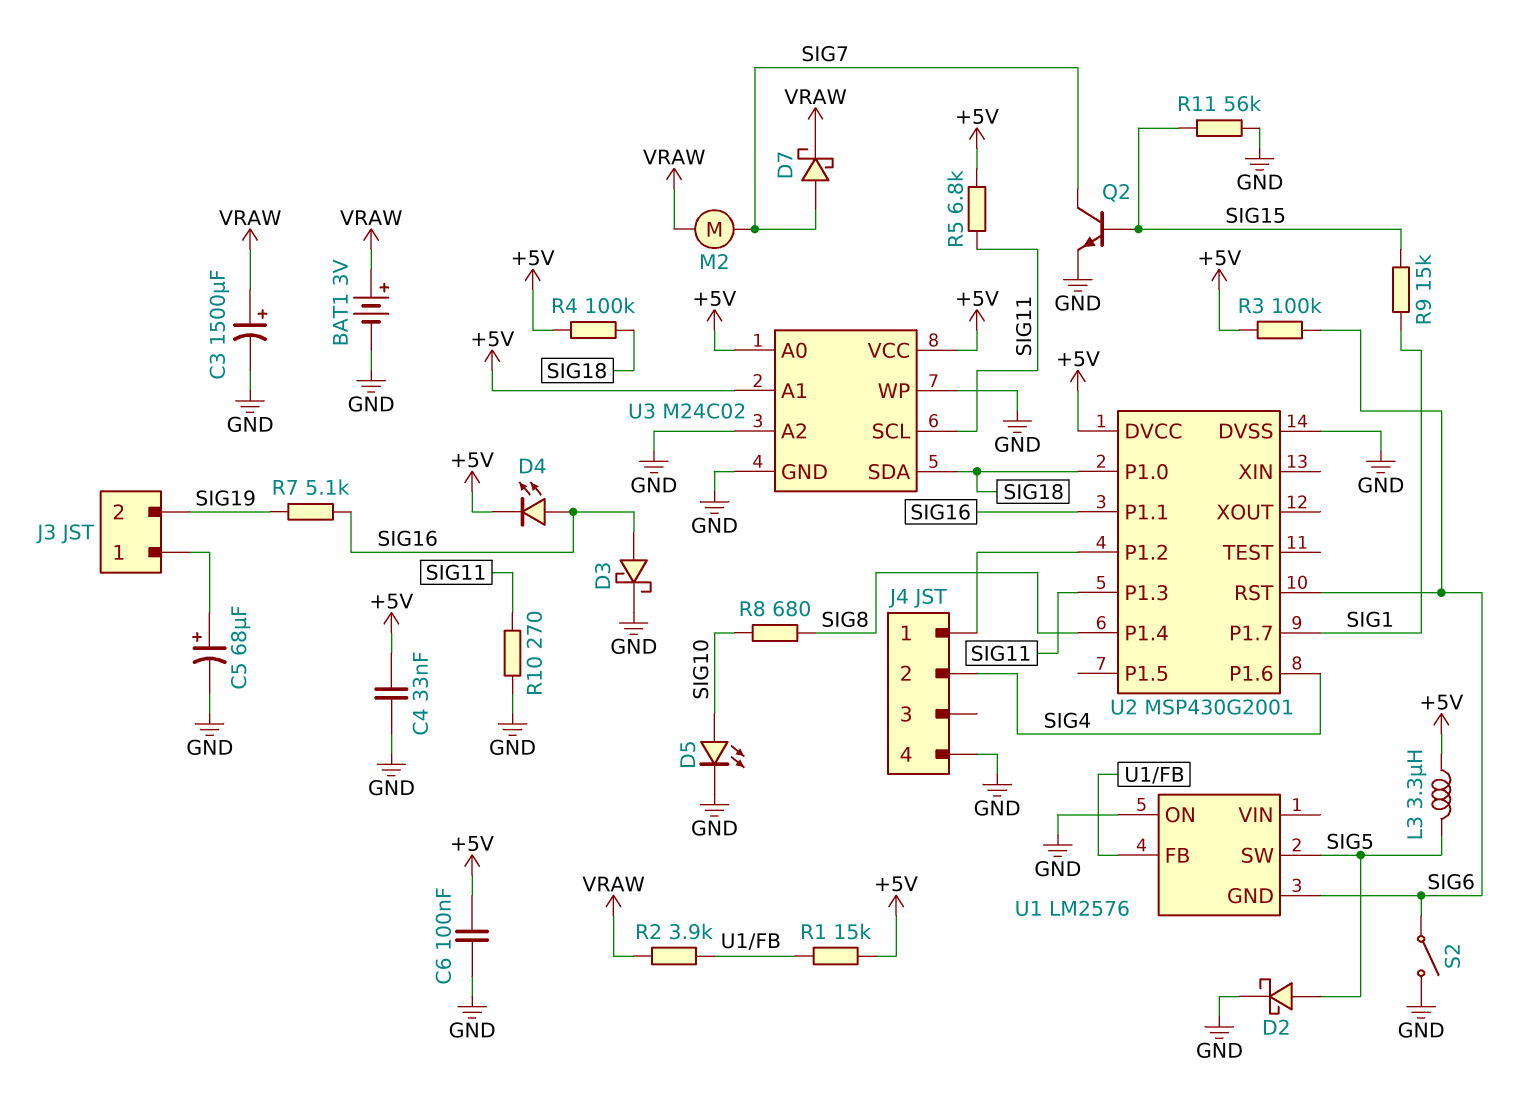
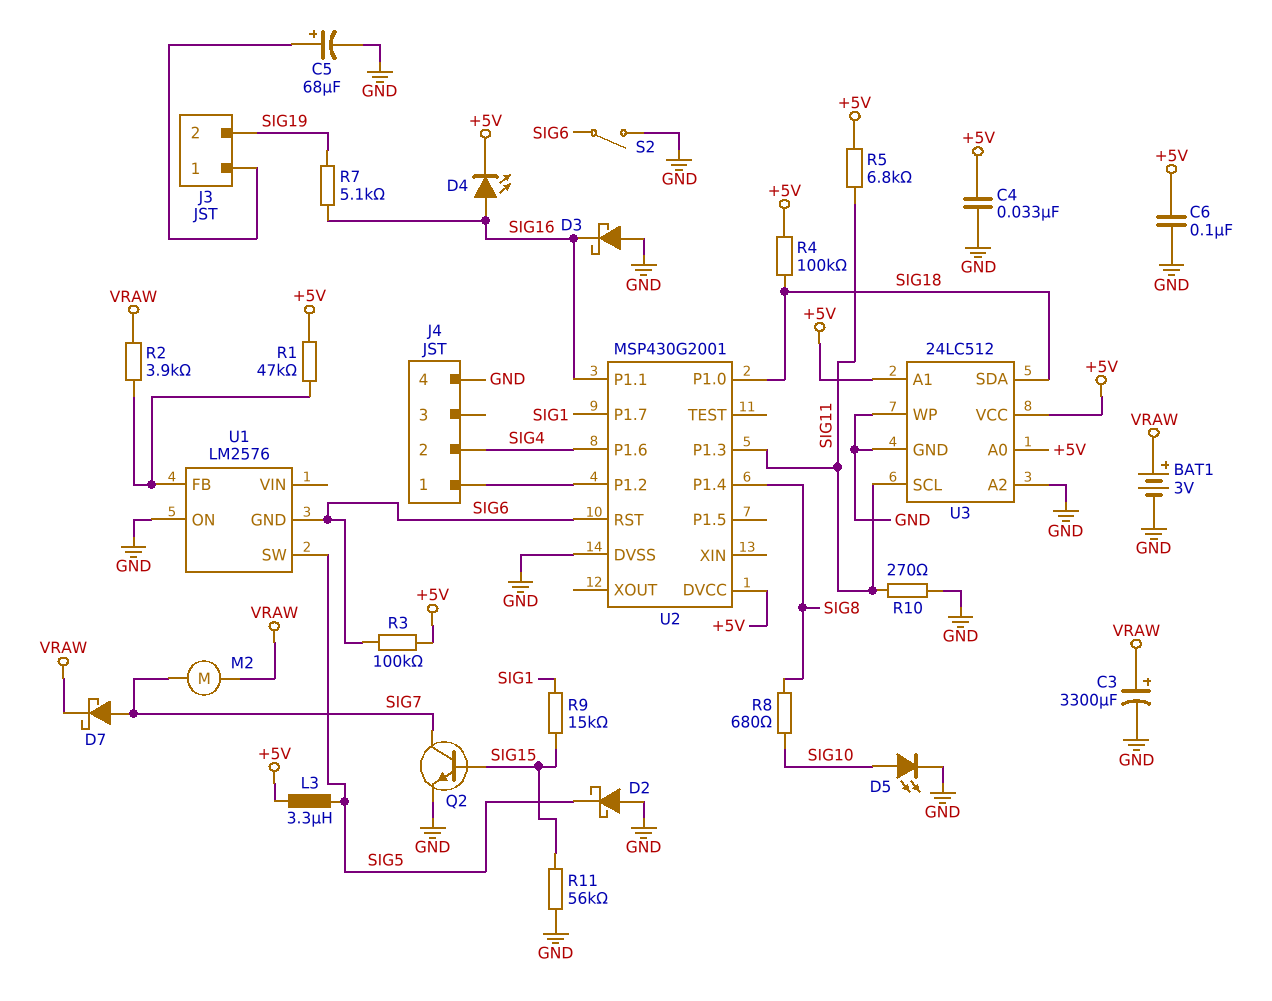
C3: 1500uF (plus VRAW, minus GND) -> 3300uF (plus VRAW, minus GND)
D2: schottky (A SIG5, K GND) -> schottky (A GND, K SIG5)
D3: schottky (A SIG16, K GND) -> schottky (A GND, K SIG16)
R1: 15k (+5V, U1/FB) -> 47k (+5V, U1/FB)
U3: M24C02 -> 24LC512

